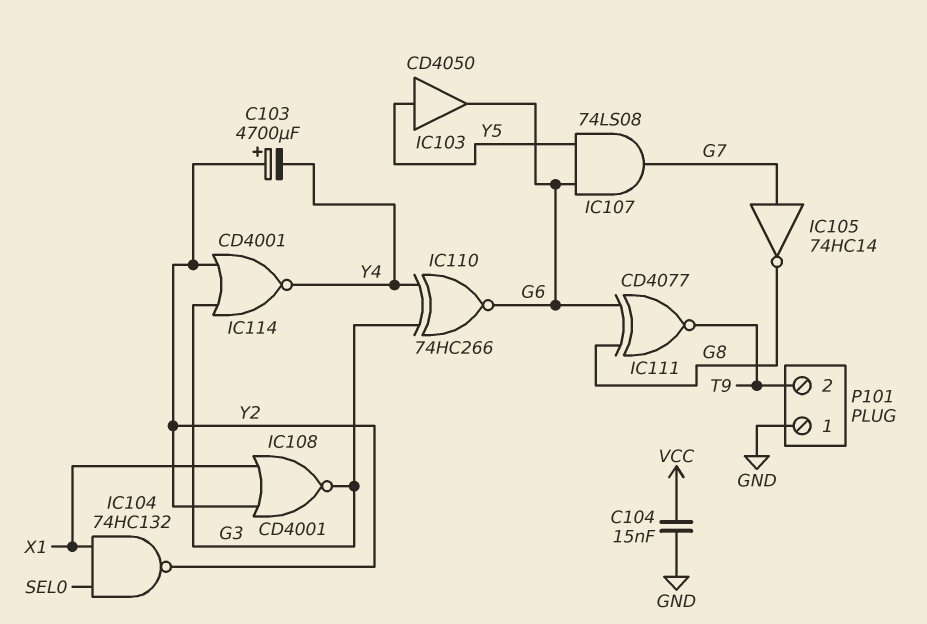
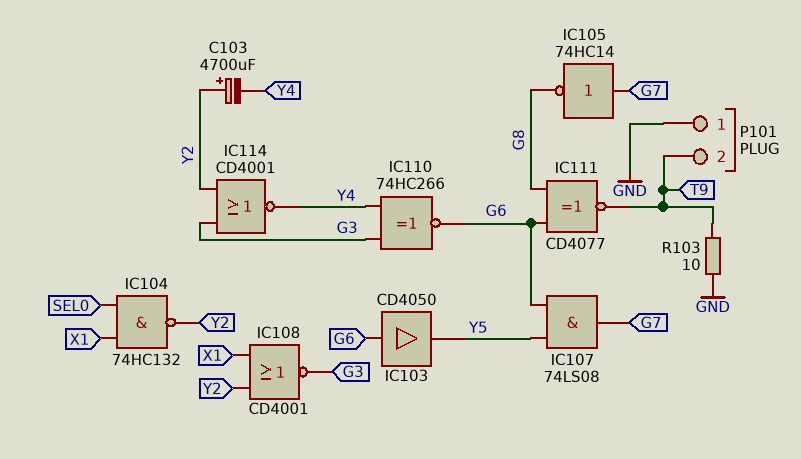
C104: 15nF (GND, VCC) -> none
IC103: buffer CD4050 (in Y5, out G6) -> buffer CD4050 (in G6, out Y5)
R103: none -> 10 (GND, T9)

